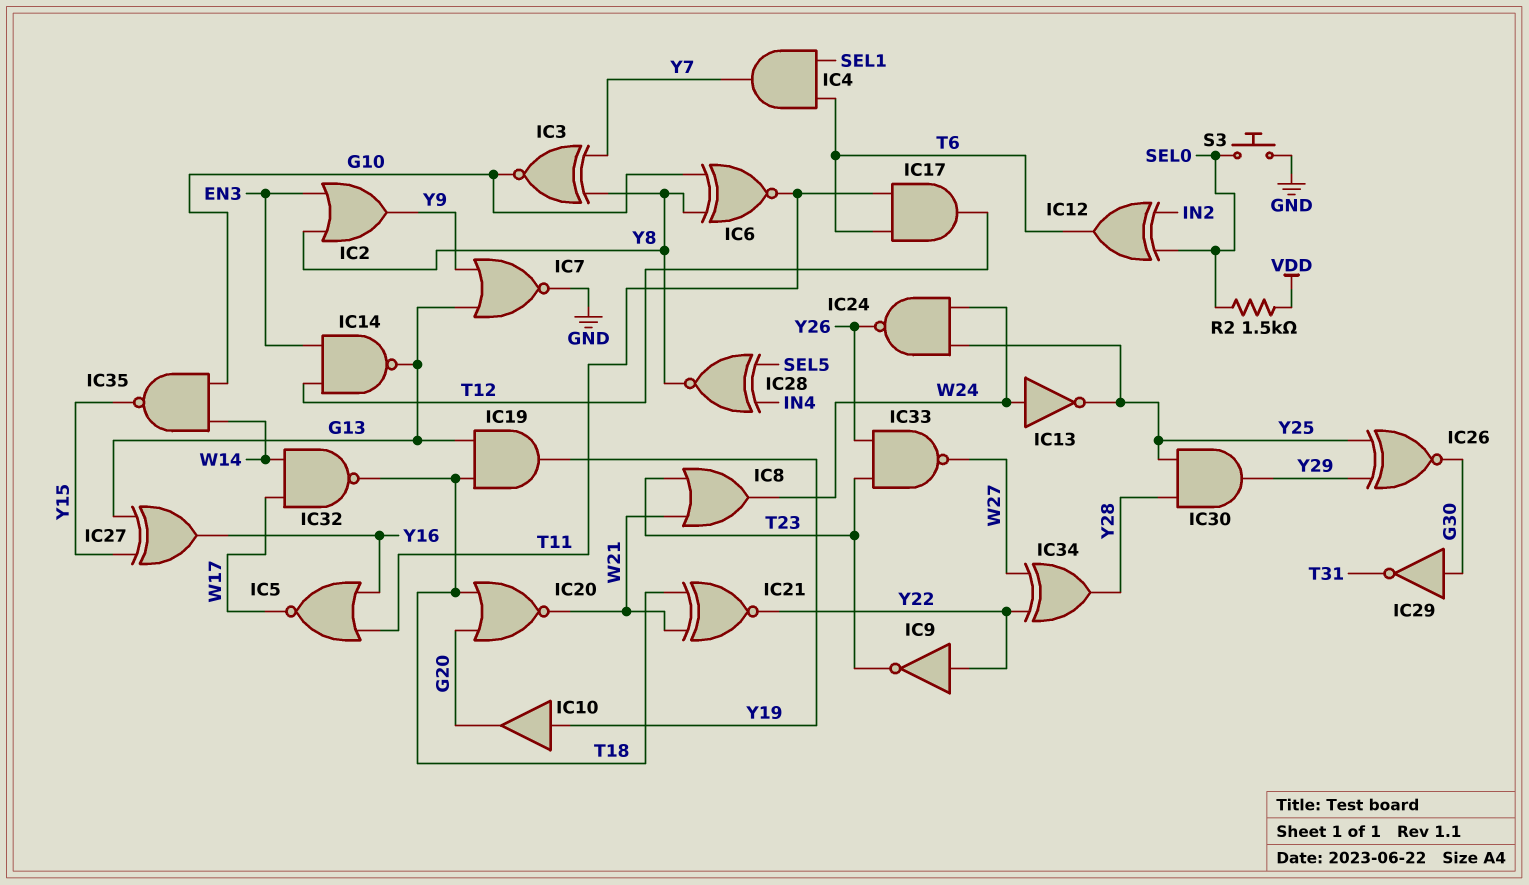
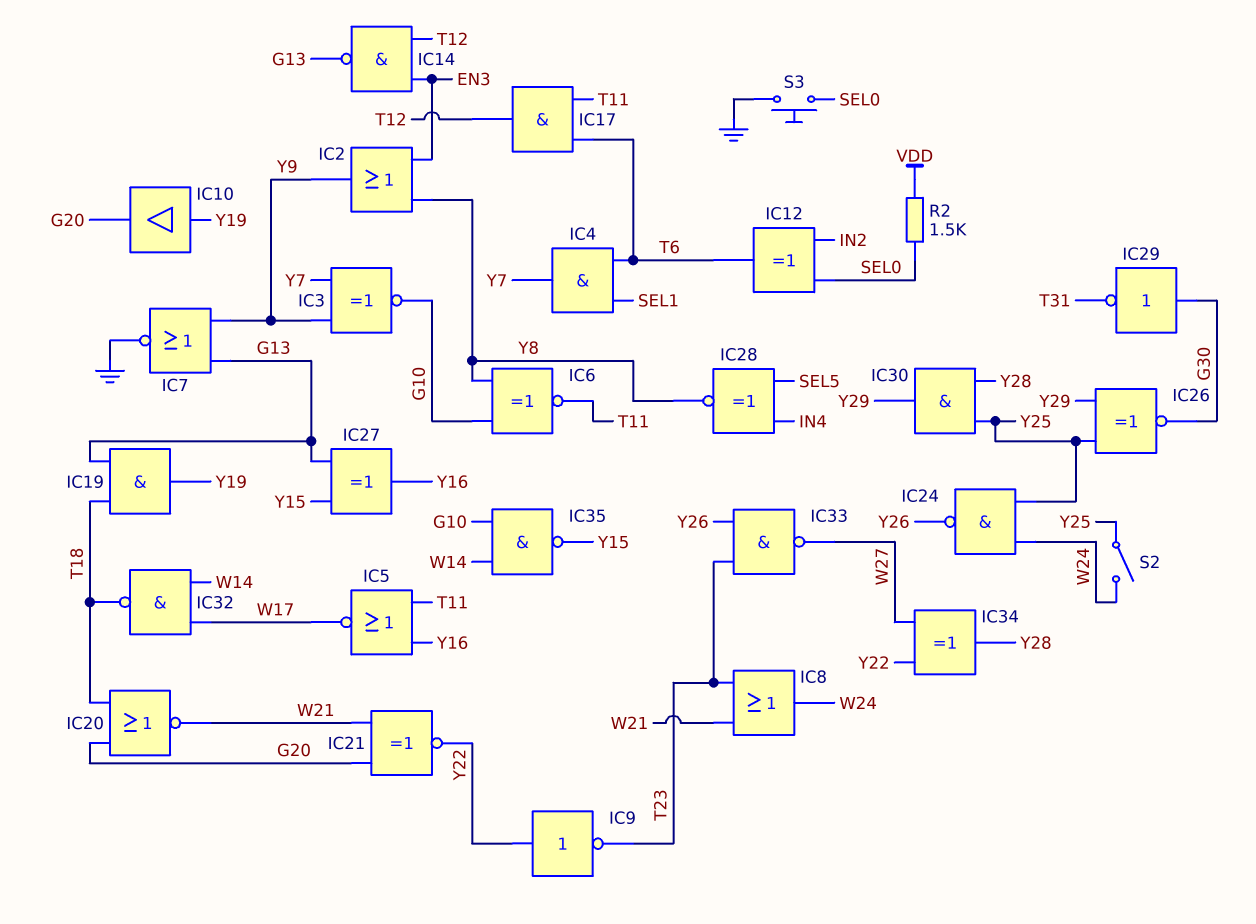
IC3: XNOR (in Y7, in Y8, out G10) -> XNOR (in Y7, in Y9, out G10)
IC13: NOT (in W24, out Y25) -> none
IC21: XNOR (in T18, in W21, out Y22) -> XNOR (in G20, in W21, out Y22)
S2: none -> switch (W24, Y25)

